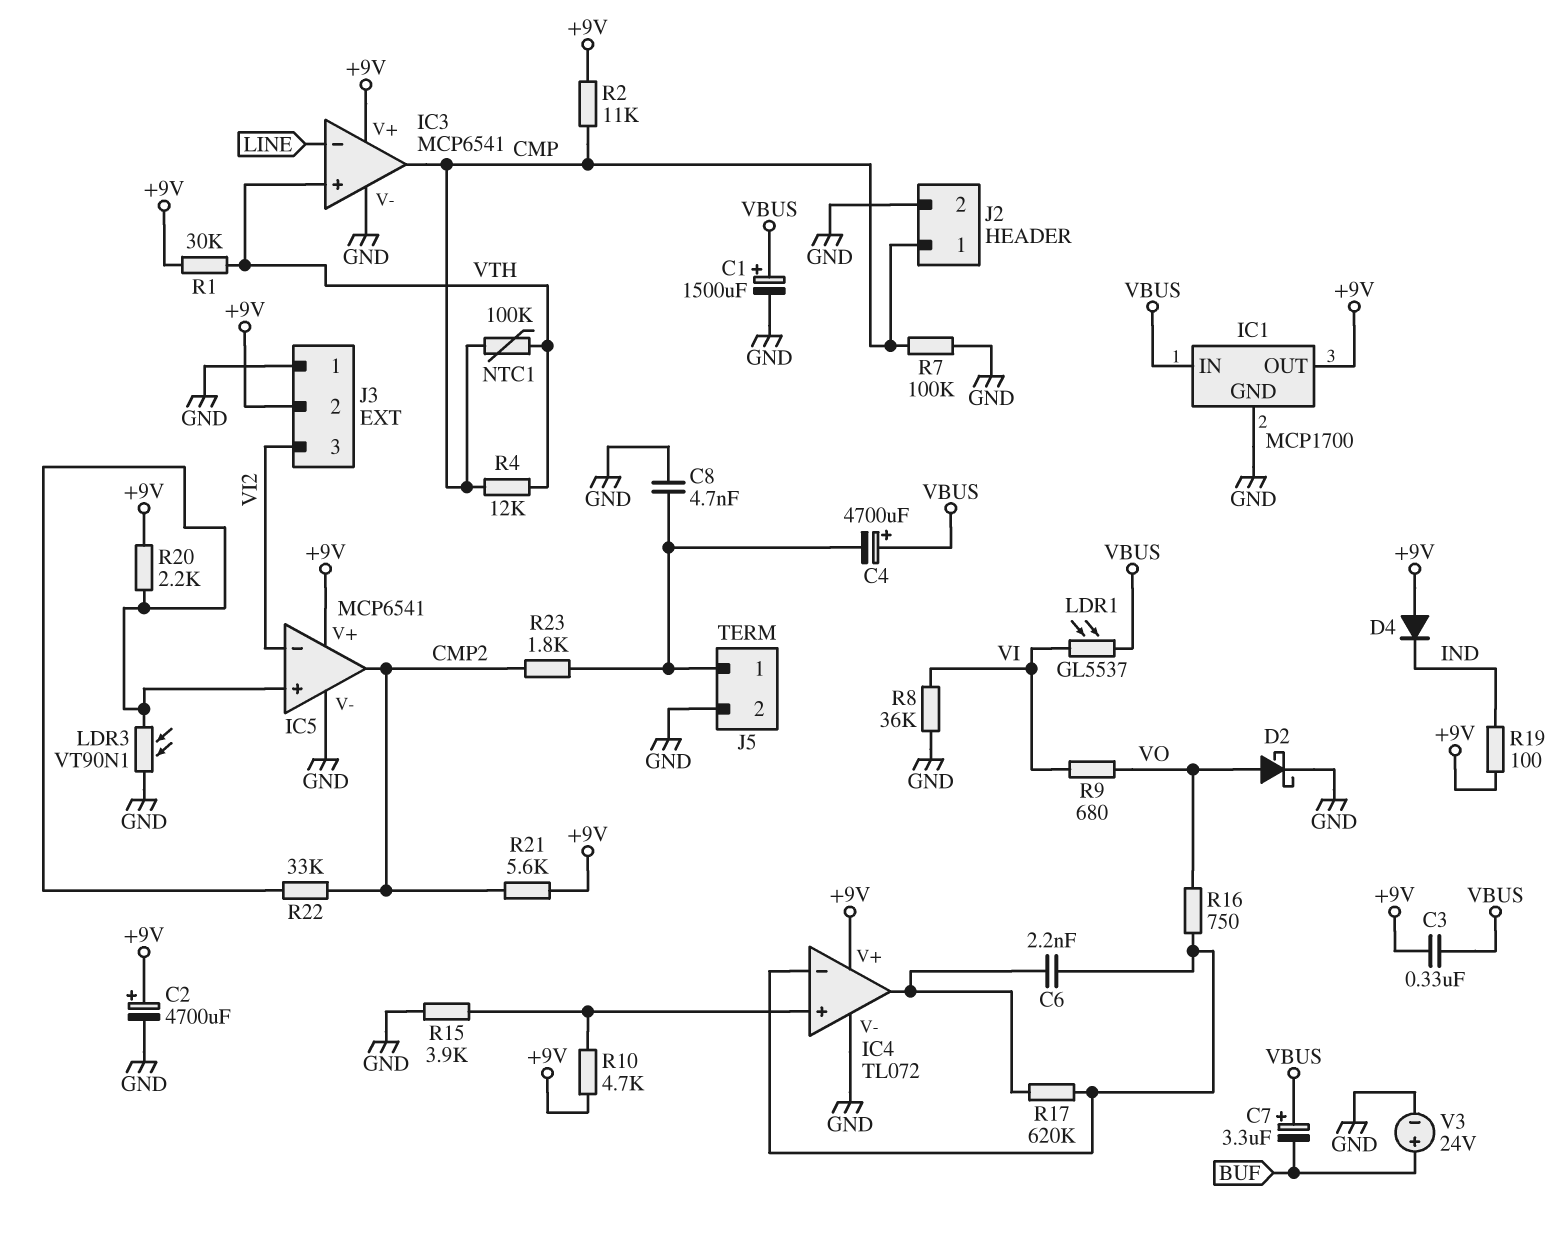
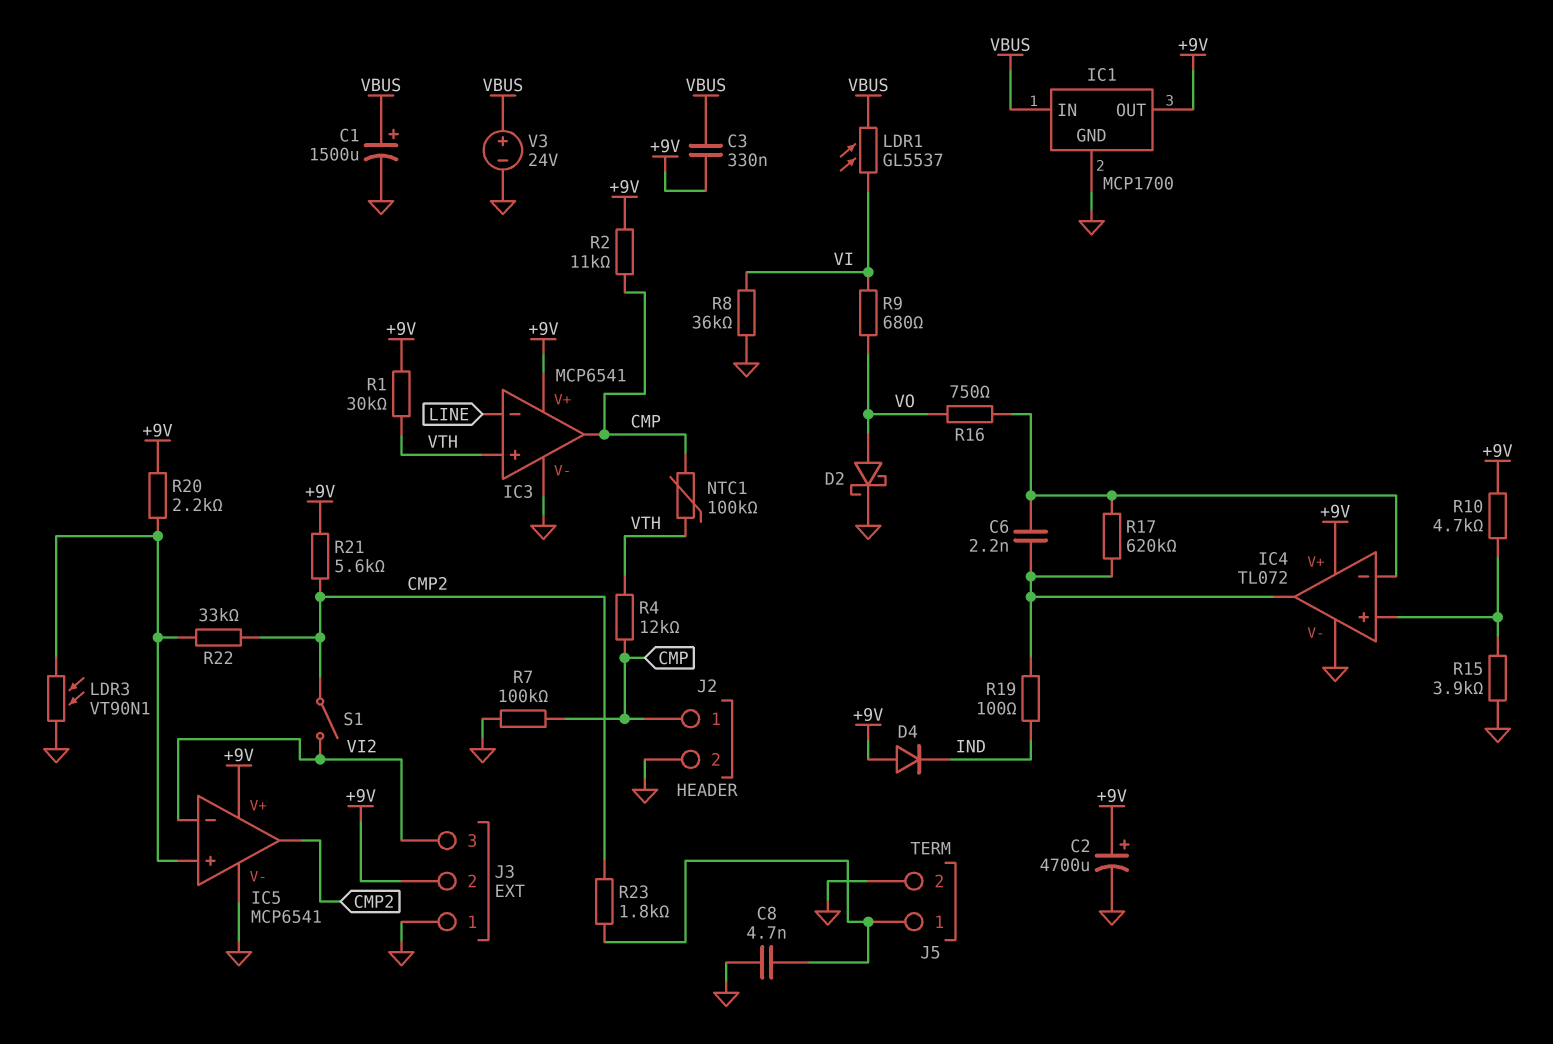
C4: 4700uF (plus VBUS, minus J5/1) -> none
C7: 3.3uF (plus VBUS, minus BUF) -> none
R19: 100 (+9V, IND) -> 100 (IC4/out, IND)
S1: none -> switch (CMP2, VI2)
V3: 24V (plus BUF, minus GND) -> 24V (plus VBUS, minus GND)

